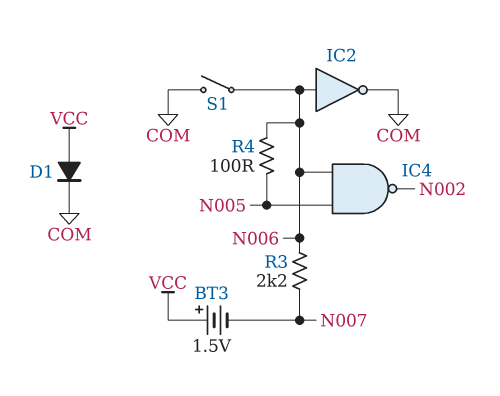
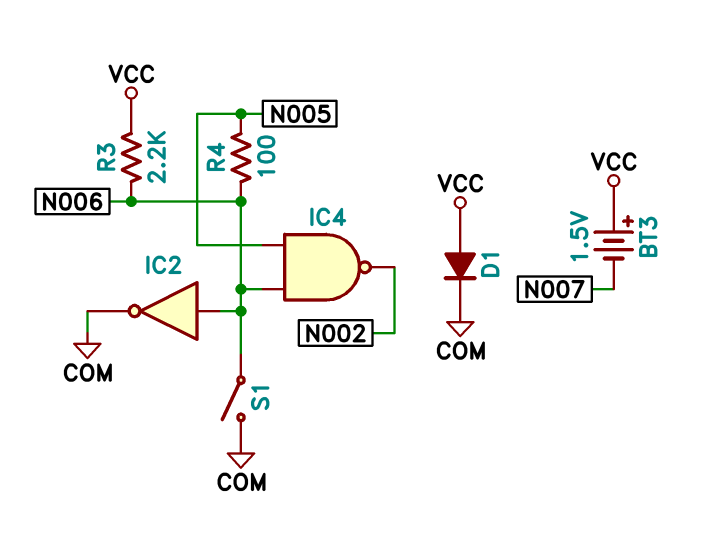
R3: 2.2k (N006, N007) -> 2.2k (N006, VCC)

